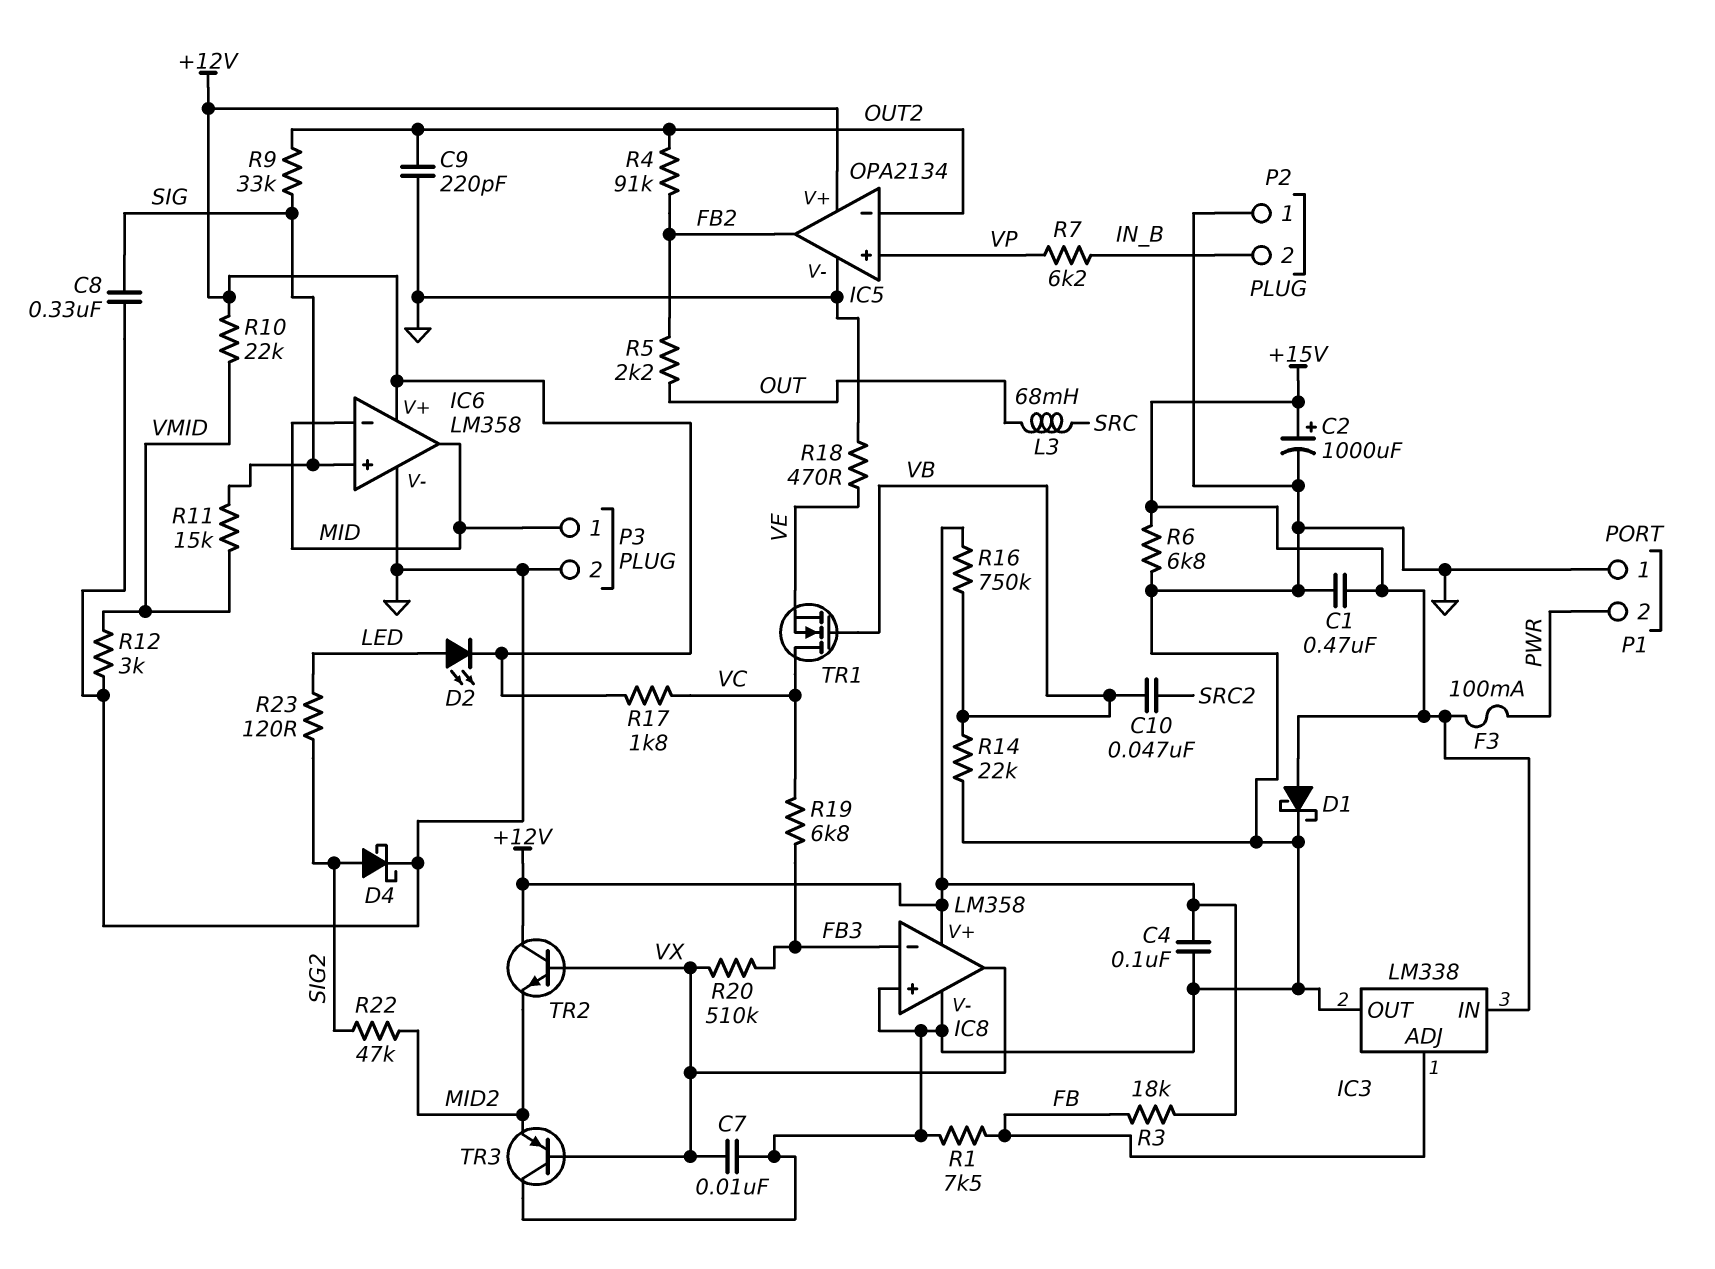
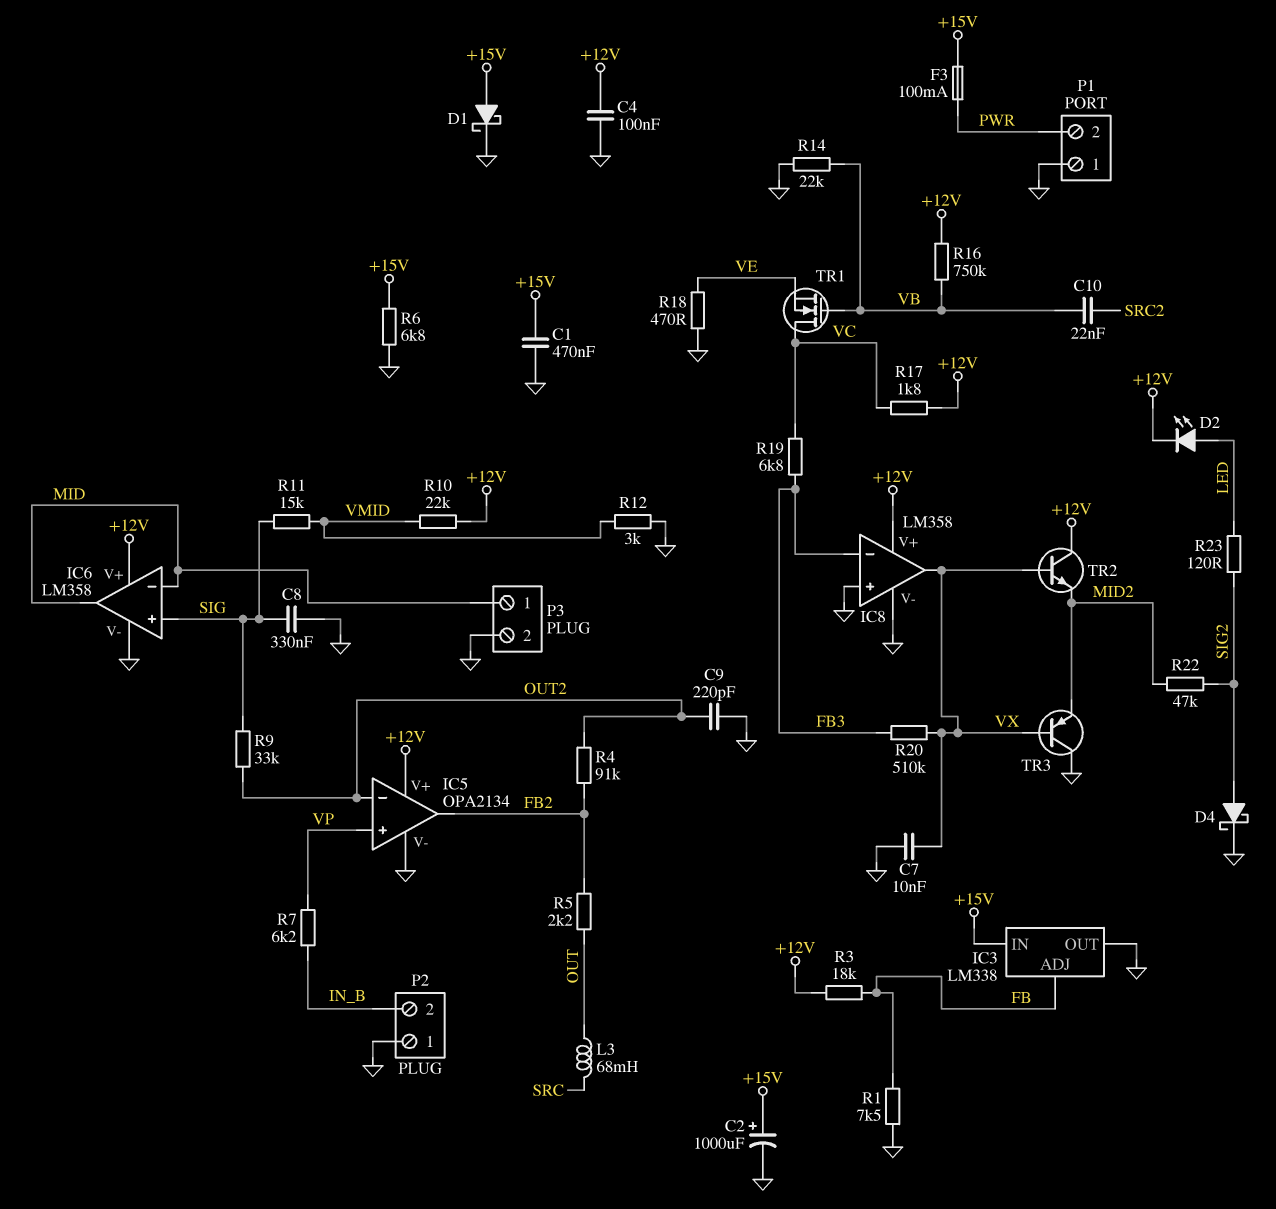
C10: 47nF (SRC2, VB) -> 22nF (SRC2, VB)

